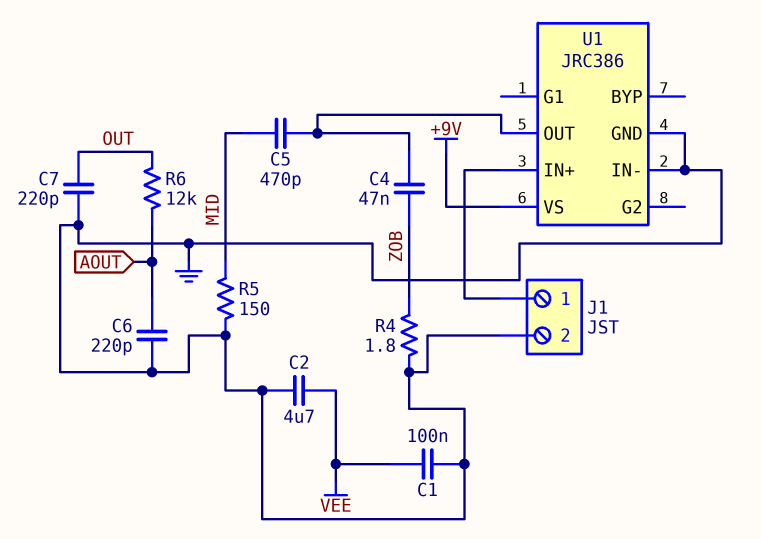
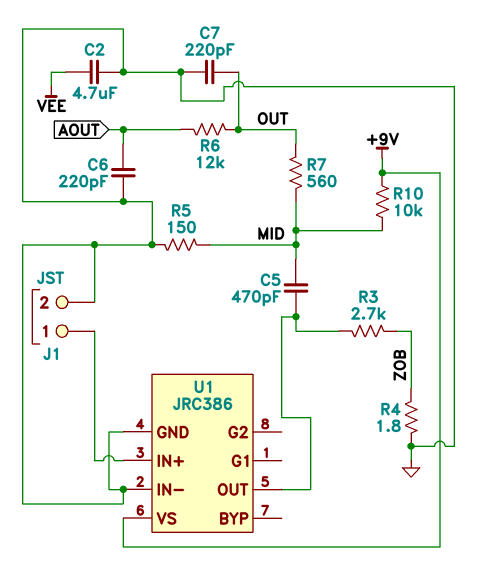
C1: 100nF (GND, VEE) -> none
C4: 47nF (U1/OUT, ZOB) -> none
R3: none -> 2.7k (U1/OUT, ZOB)
R7: none -> 560 (MID, OUT)
R10: none -> 10k (+9V, MID)

